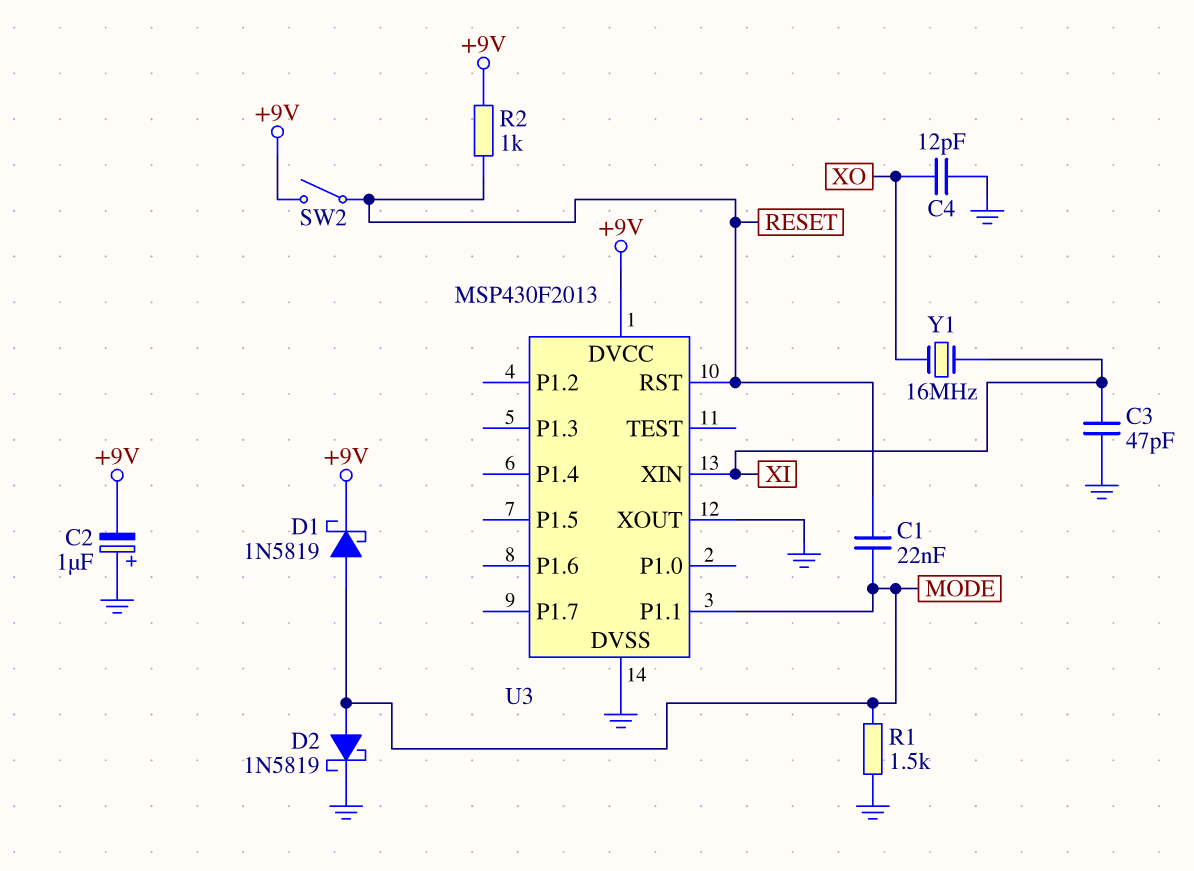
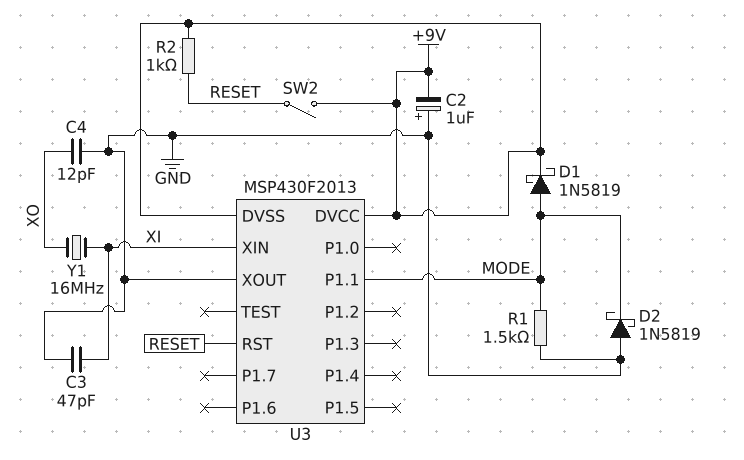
C1: 22nF (MODE, RESET) -> none
D2: schottky 1N5819 (A MODE, K GND) -> schottky 1N5819 (A GND, K MODE)
U3 pin DVSS: GND -> +9V

